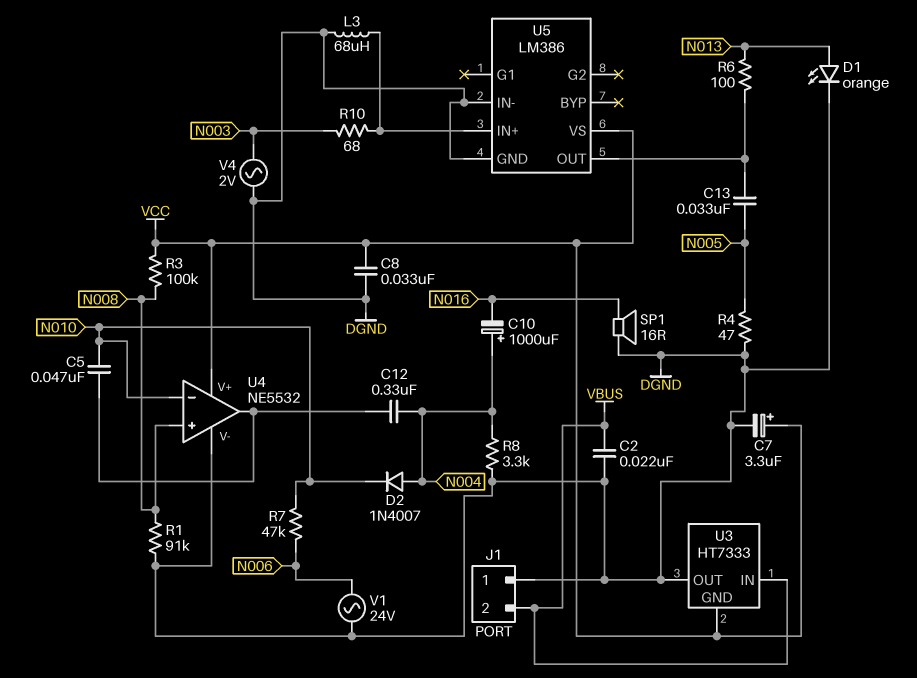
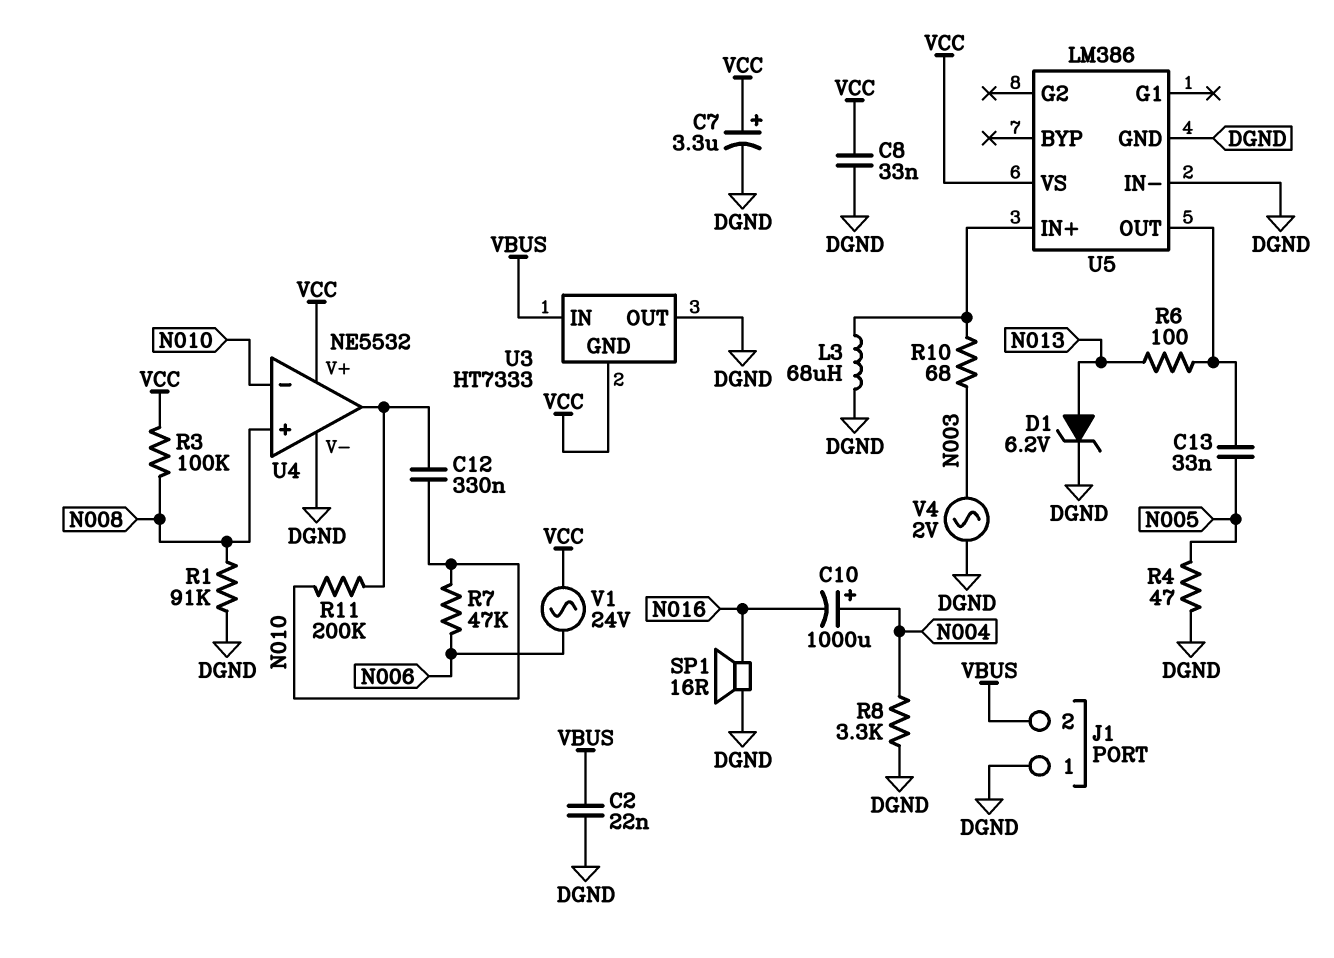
C5: 47nF (N010, U4/out) -> none
C12: 330nF (N004, U4/out) -> 330nF (N010, U4/out)
D1: LED orange (A N013, K DGND) -> zener 6.2V (A N013, K DGND)
D2: diode 1N4007 (A N004, K N010) -> none
R11: none -> 200k (N010, U4/out)
V1: AC 24V (DGND, N006) -> AC 24V (N006, VCC)

